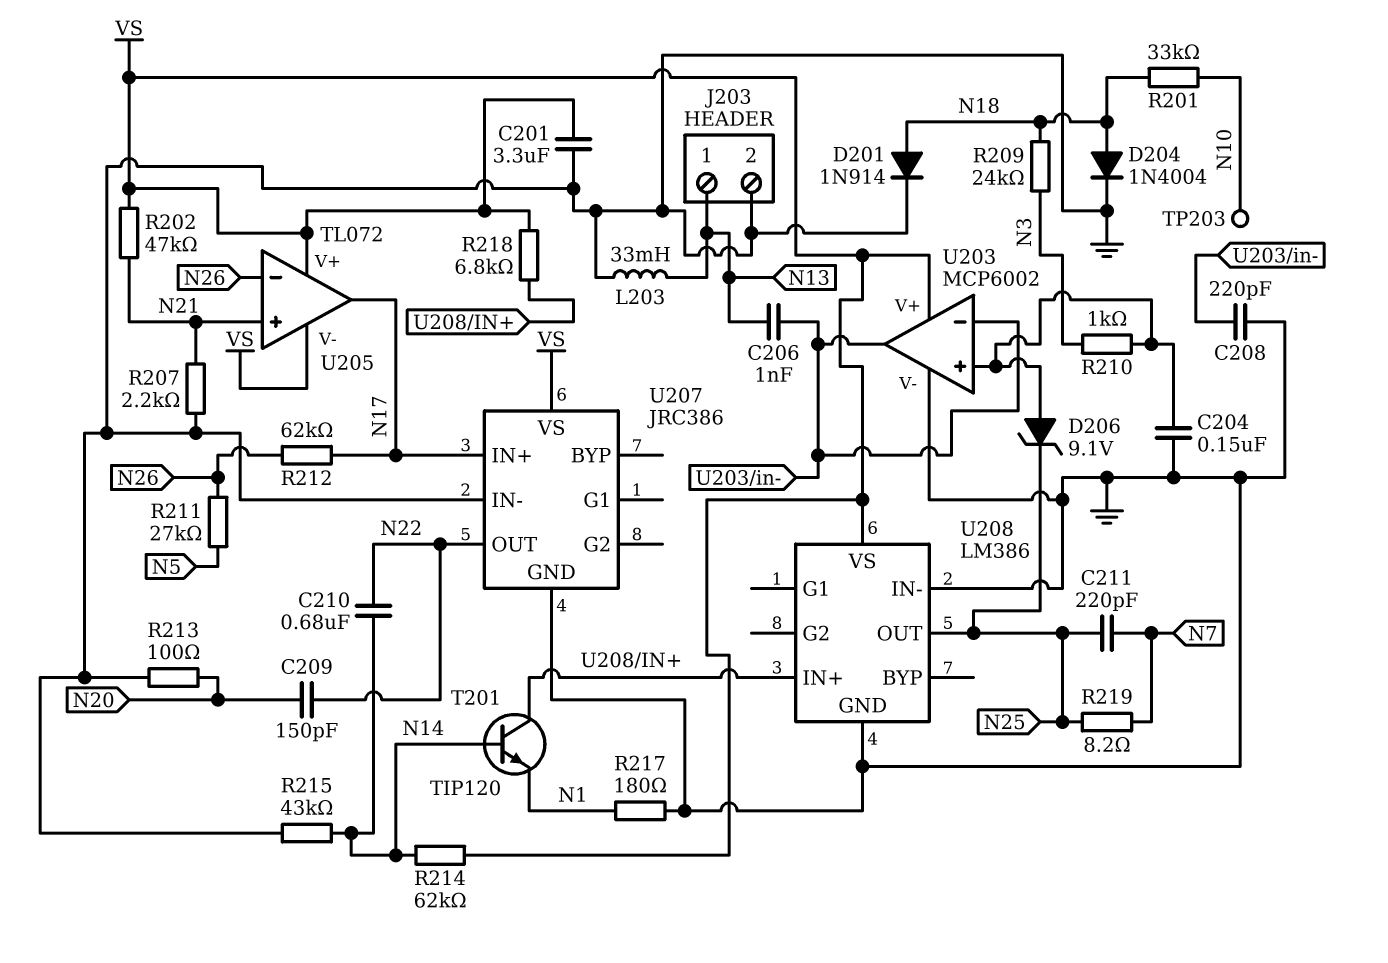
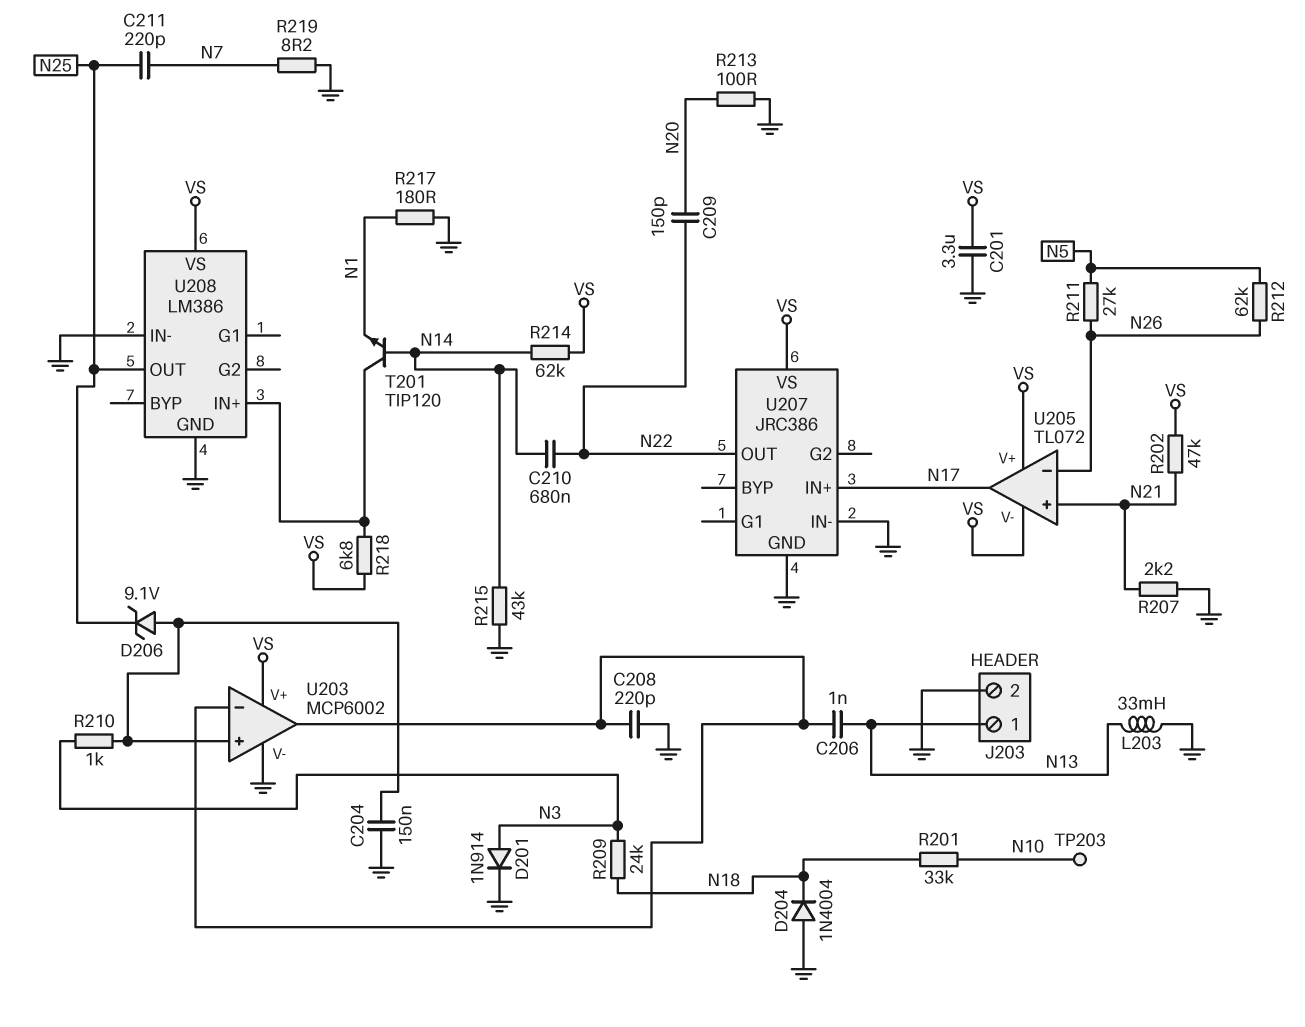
D201: diode 1N914 (A N18, K GND) -> diode 1N914 (A N3, K GND)
D204: diode 1N4004 (A N18, K GND) -> diode 1N4004 (A GND, K N18)
R212: 62k (N17, N26) -> 62k (N5, N26)
R219: 8.2 (N7, N25) -> 8.2 (GND, N7)

